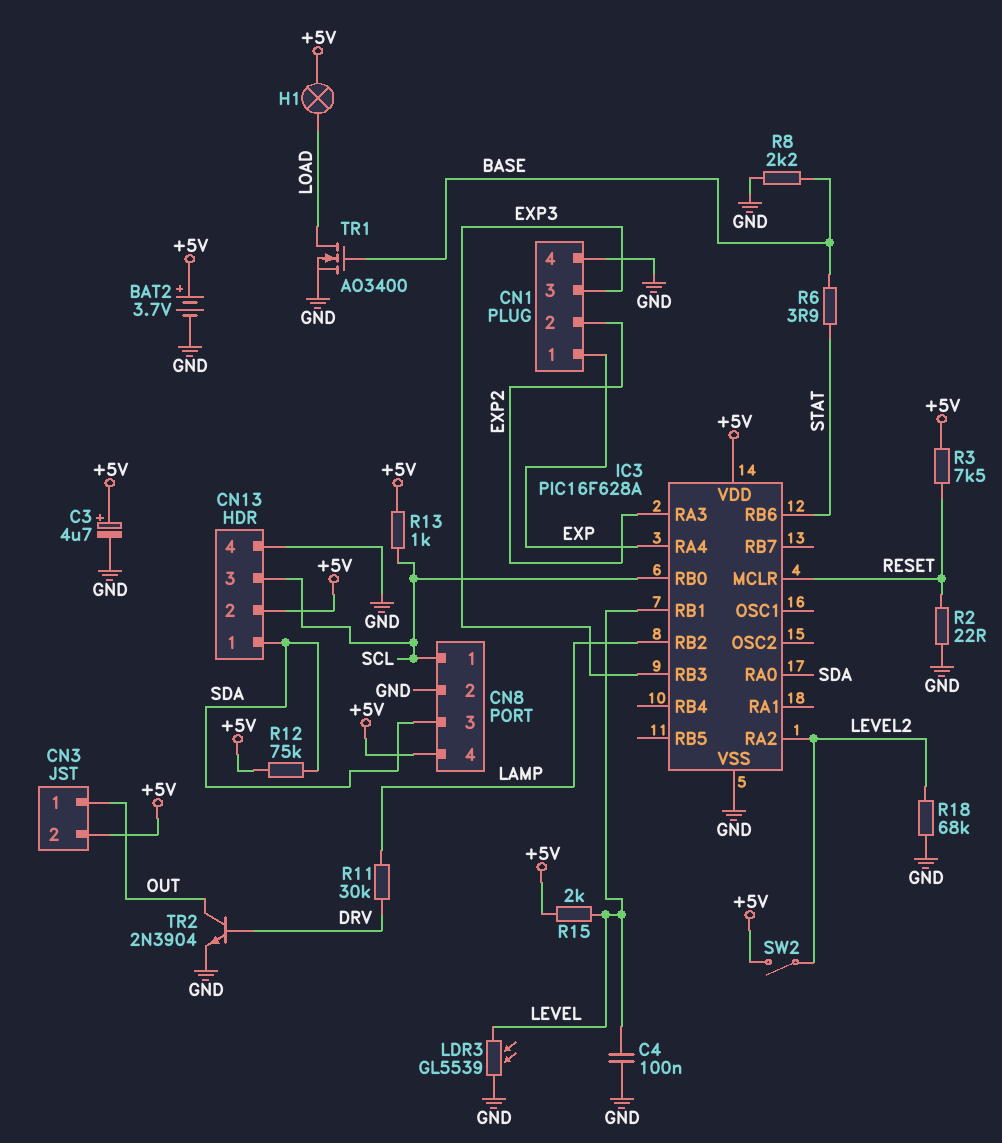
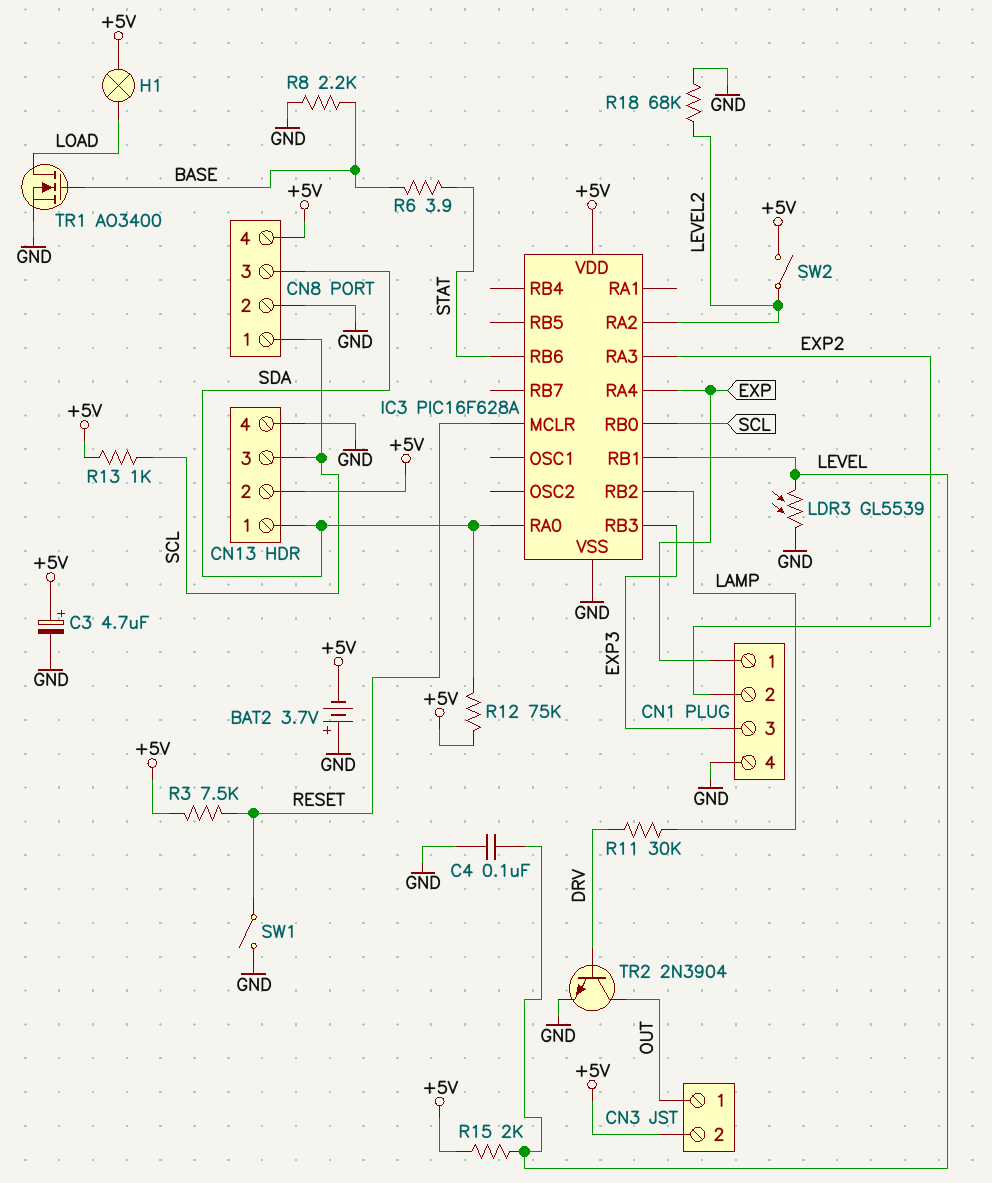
BAT2: 3.7V (plus +5V, minus GND) -> 3.7V (plus GND, minus +5V)
R2: 22 (GND, RESET) -> none
SW1: none -> switch (GND, RESET)

